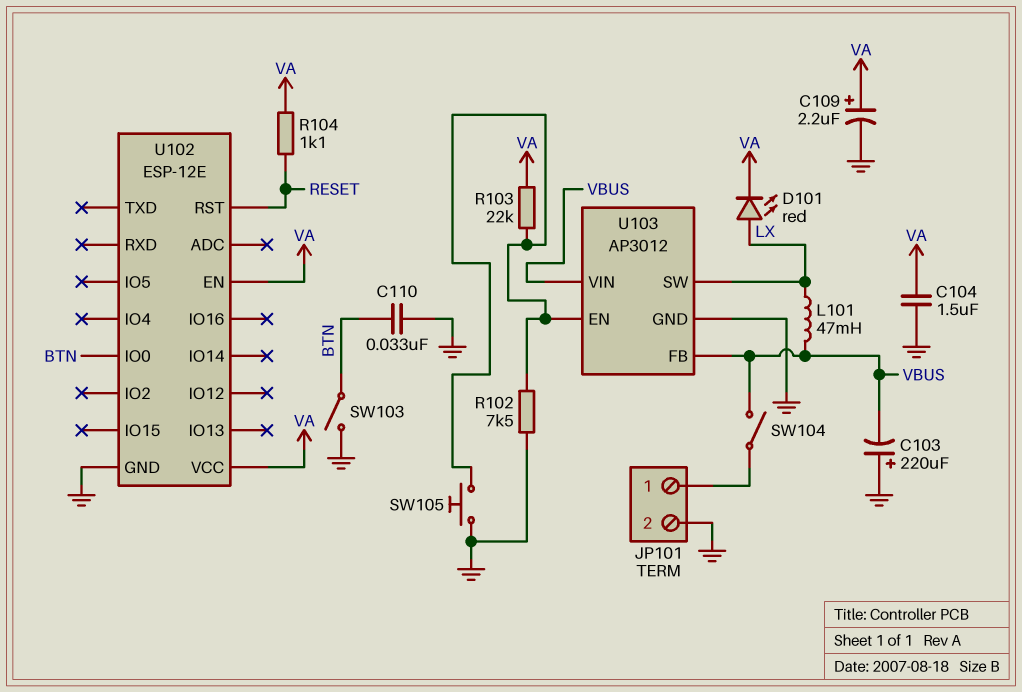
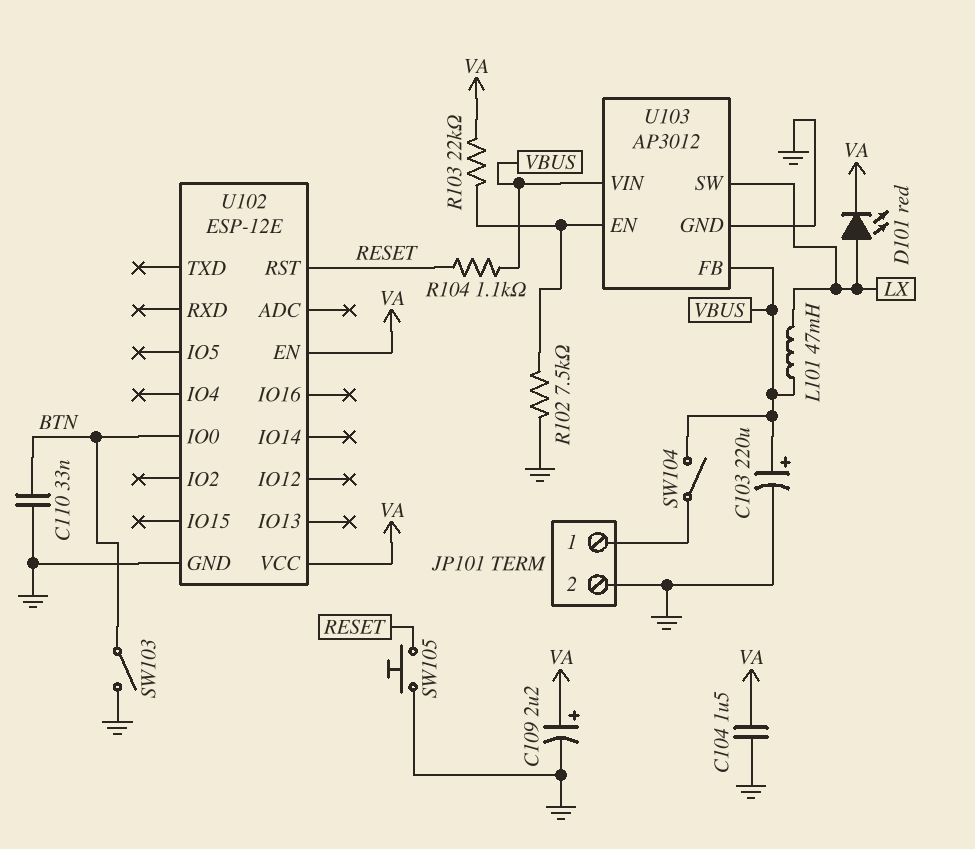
C103: 220uF (plus GND, minus VBUS) -> 220uF (plus VBUS, minus GND)
R104: 1.1k (RESET, VA) -> 1.1k (RESET, VBUS)
SW105: button (GND, U103/EN) -> button (GND, RESET)

